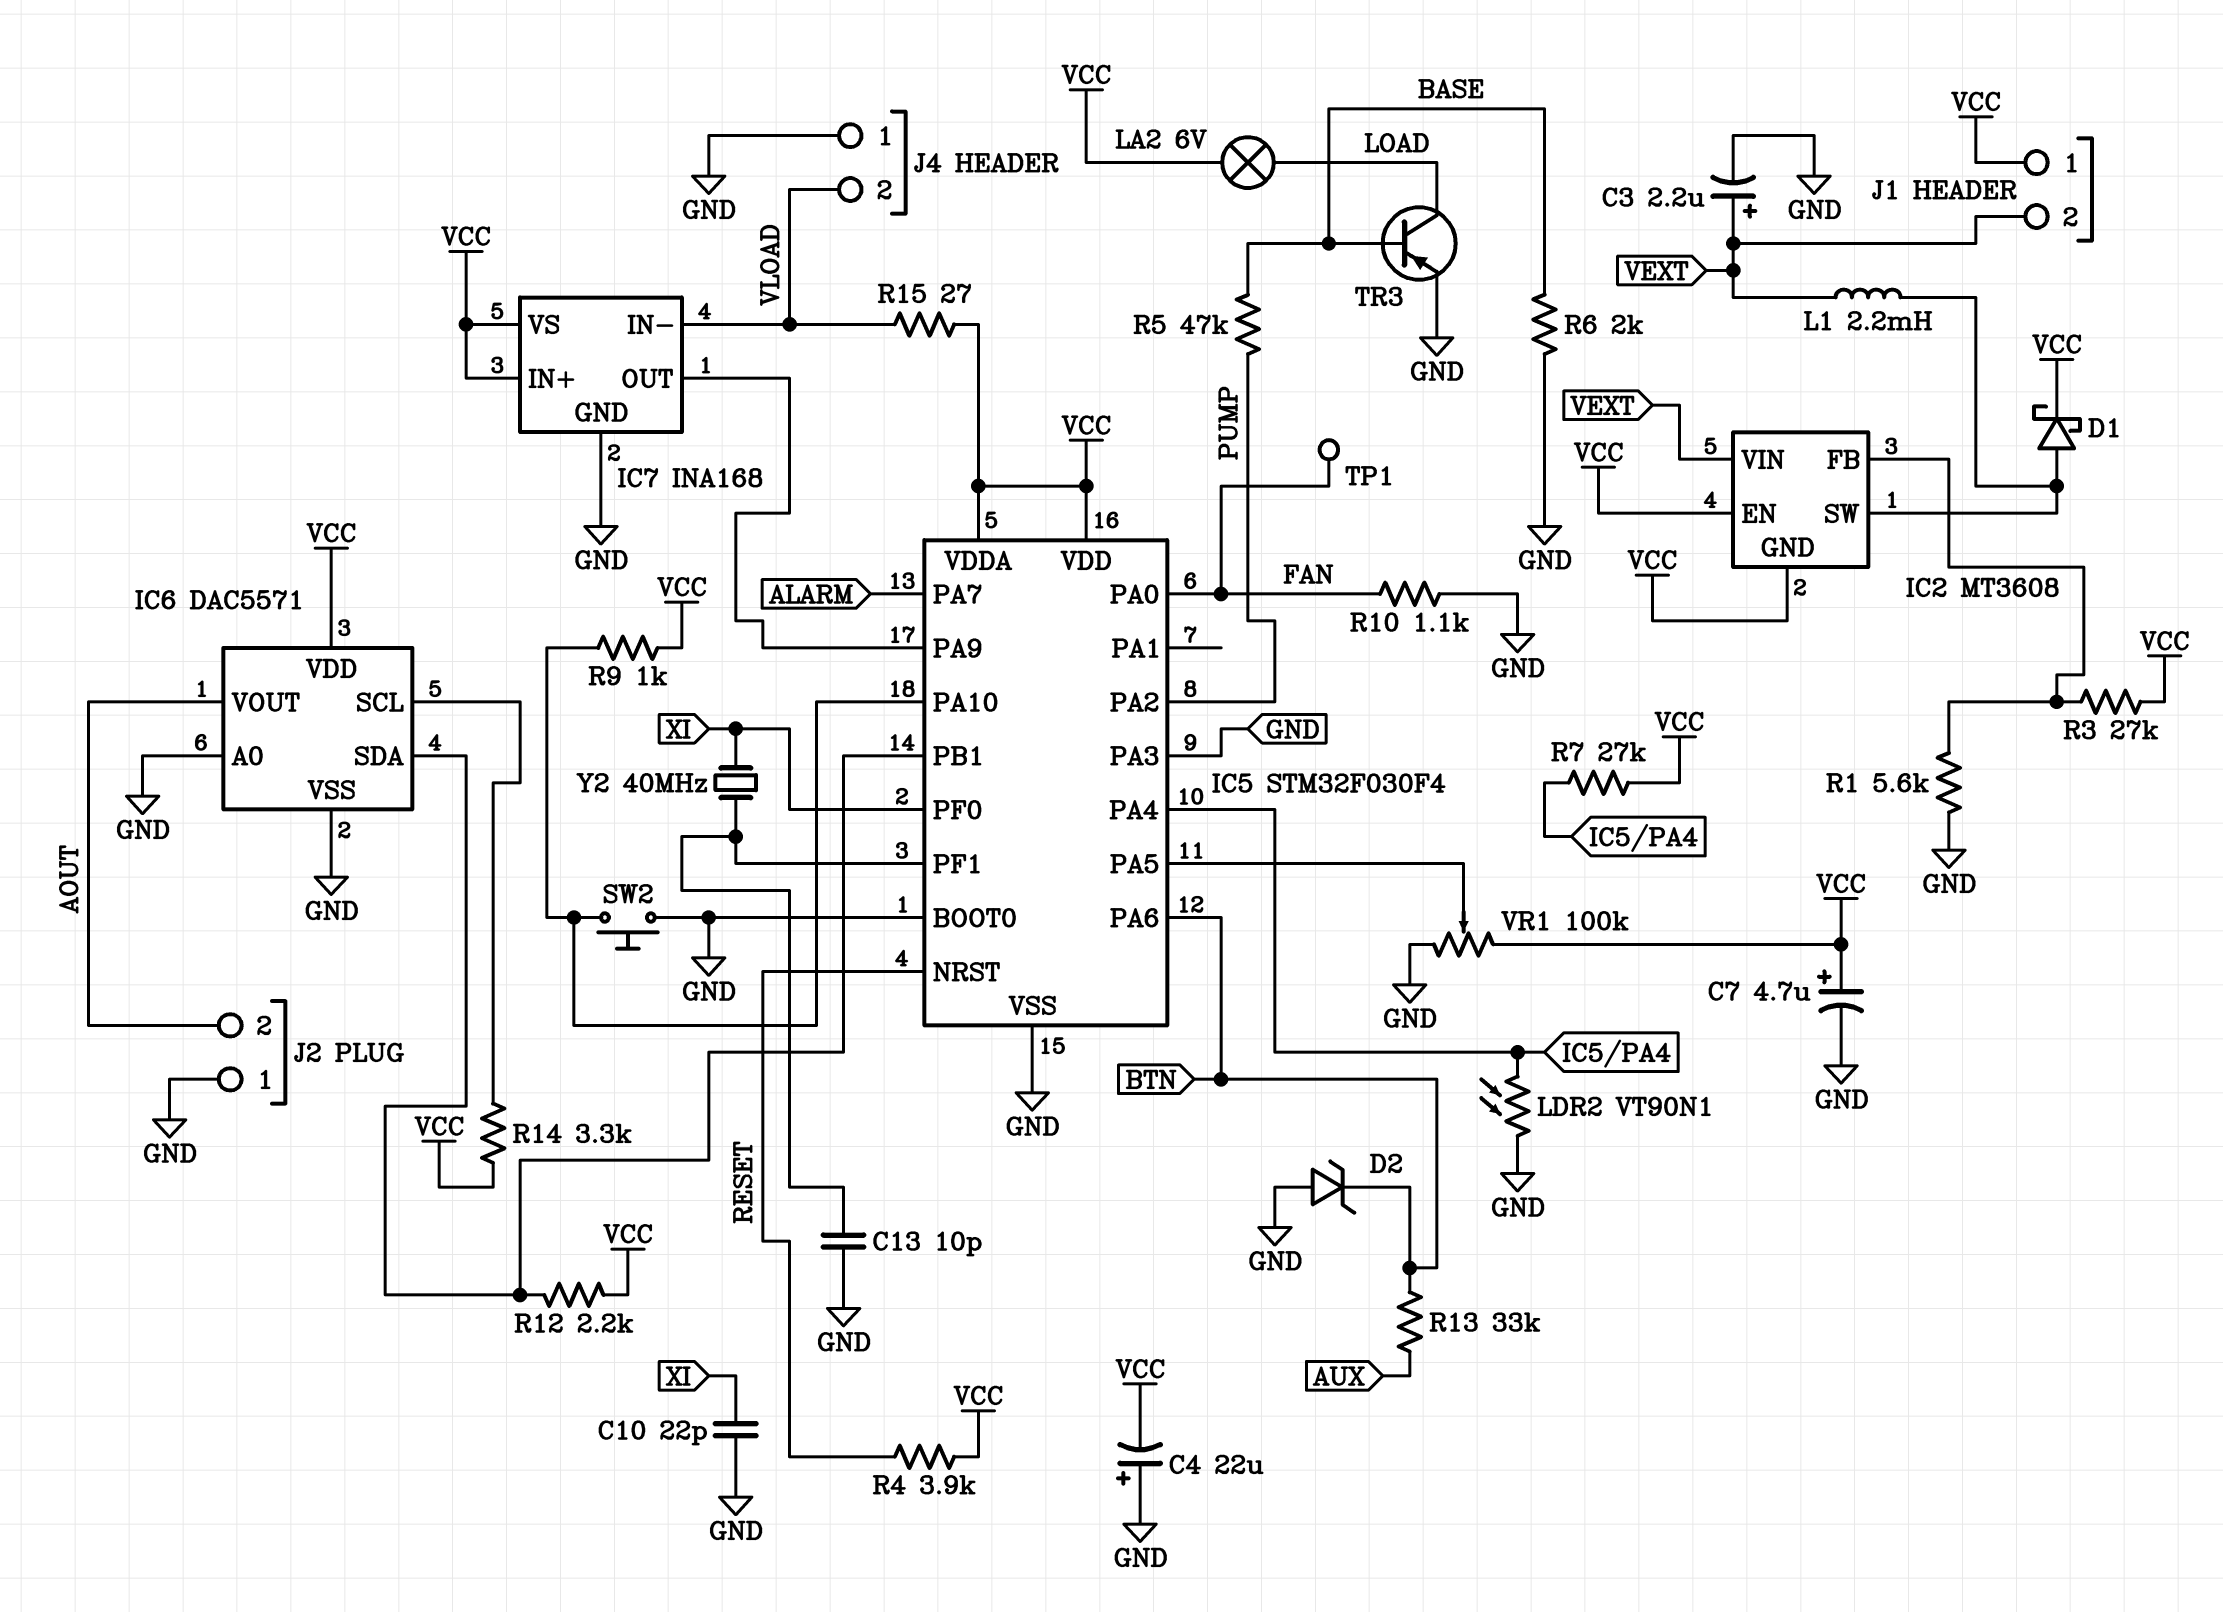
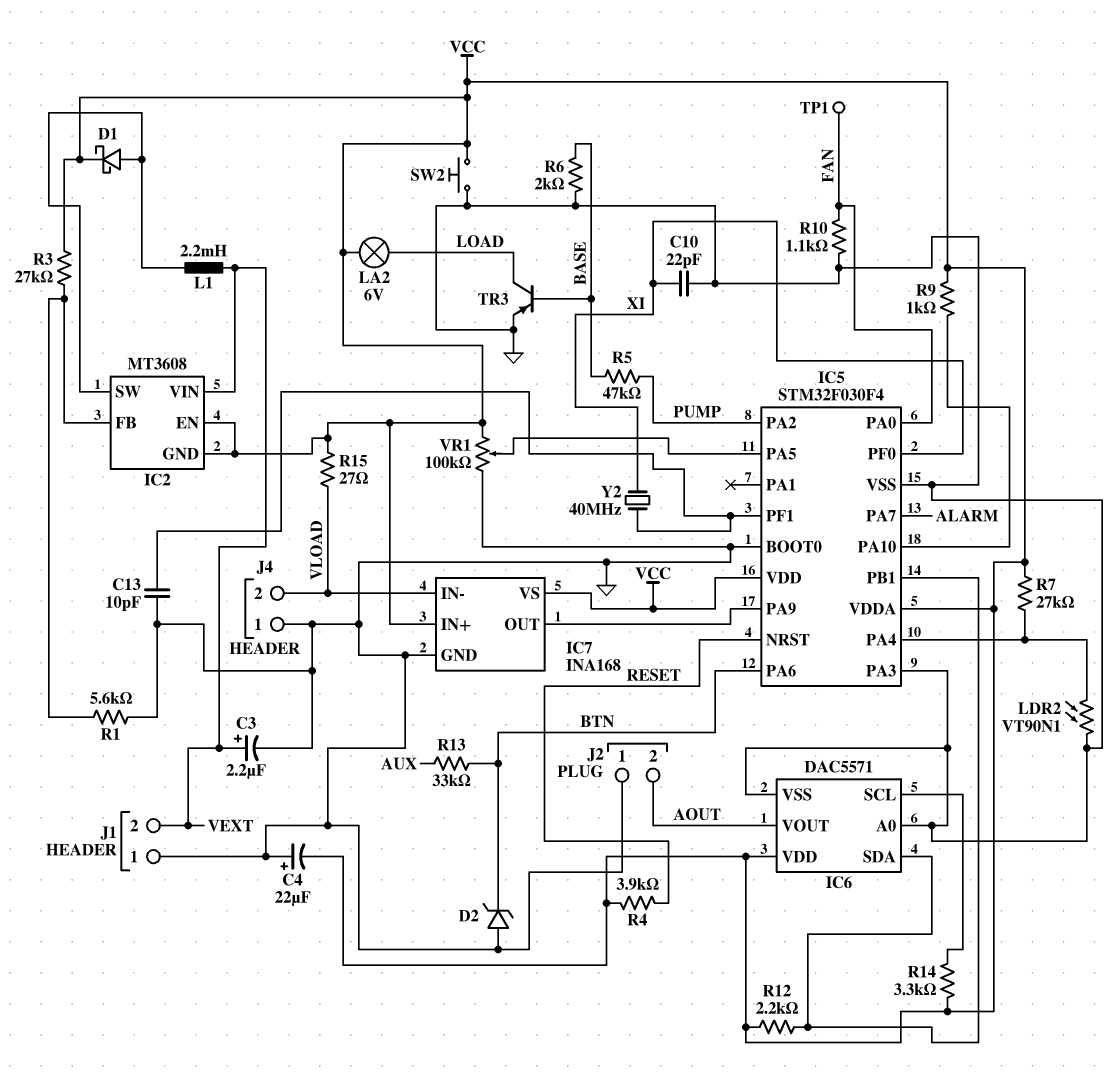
C7: 4.7uF (plus VCC, minus GND) -> none
J1 pin 1: VCC -> GND
SW2: button (GND, IC5/PA10) -> button (GND, VCC)

